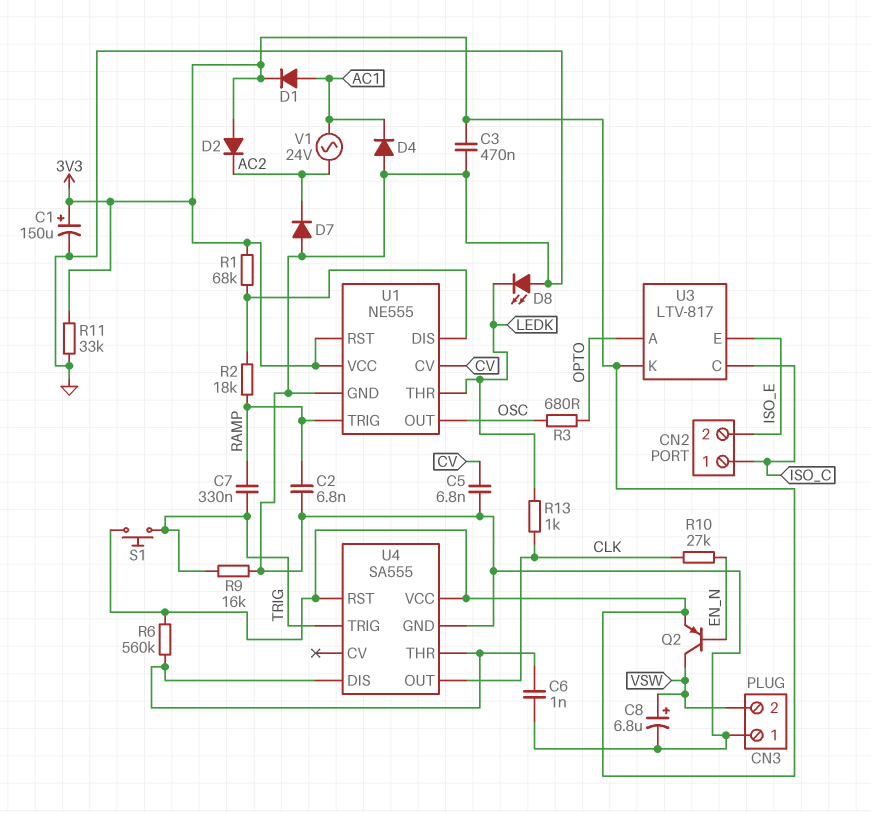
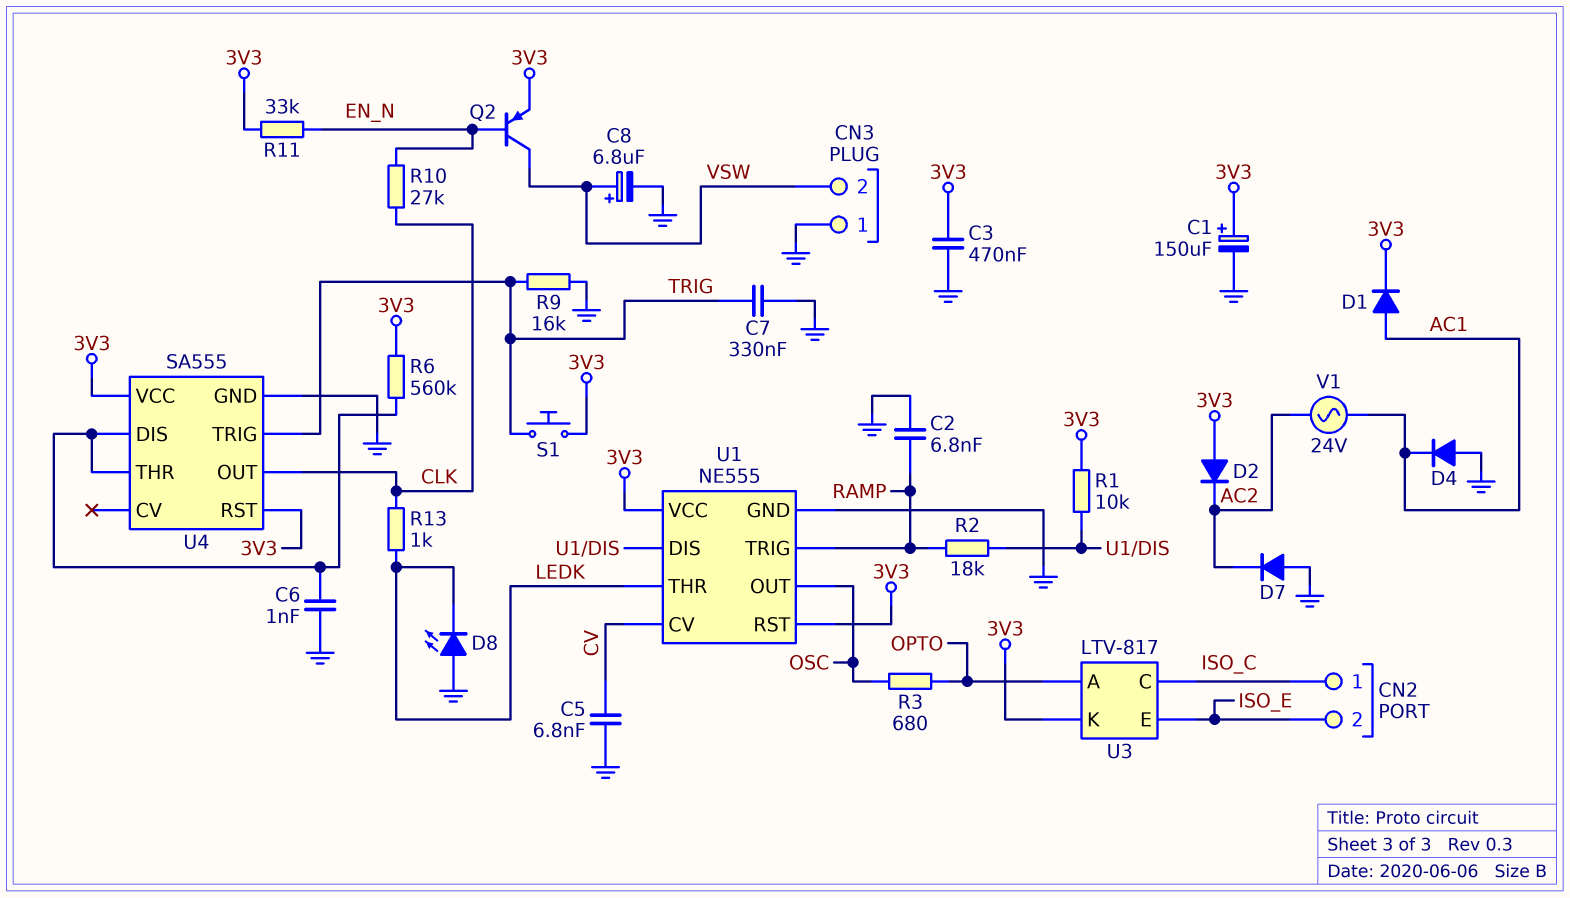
C7: 330nF (RAMP, TRIG) -> 330nF (GND, TRIG)
R1: 68k (3V3, U1/DIS) -> 10k (3V3, U1/DIS)
R11: 33k (3V3, GND) -> 33k (3V3, EN_N)

